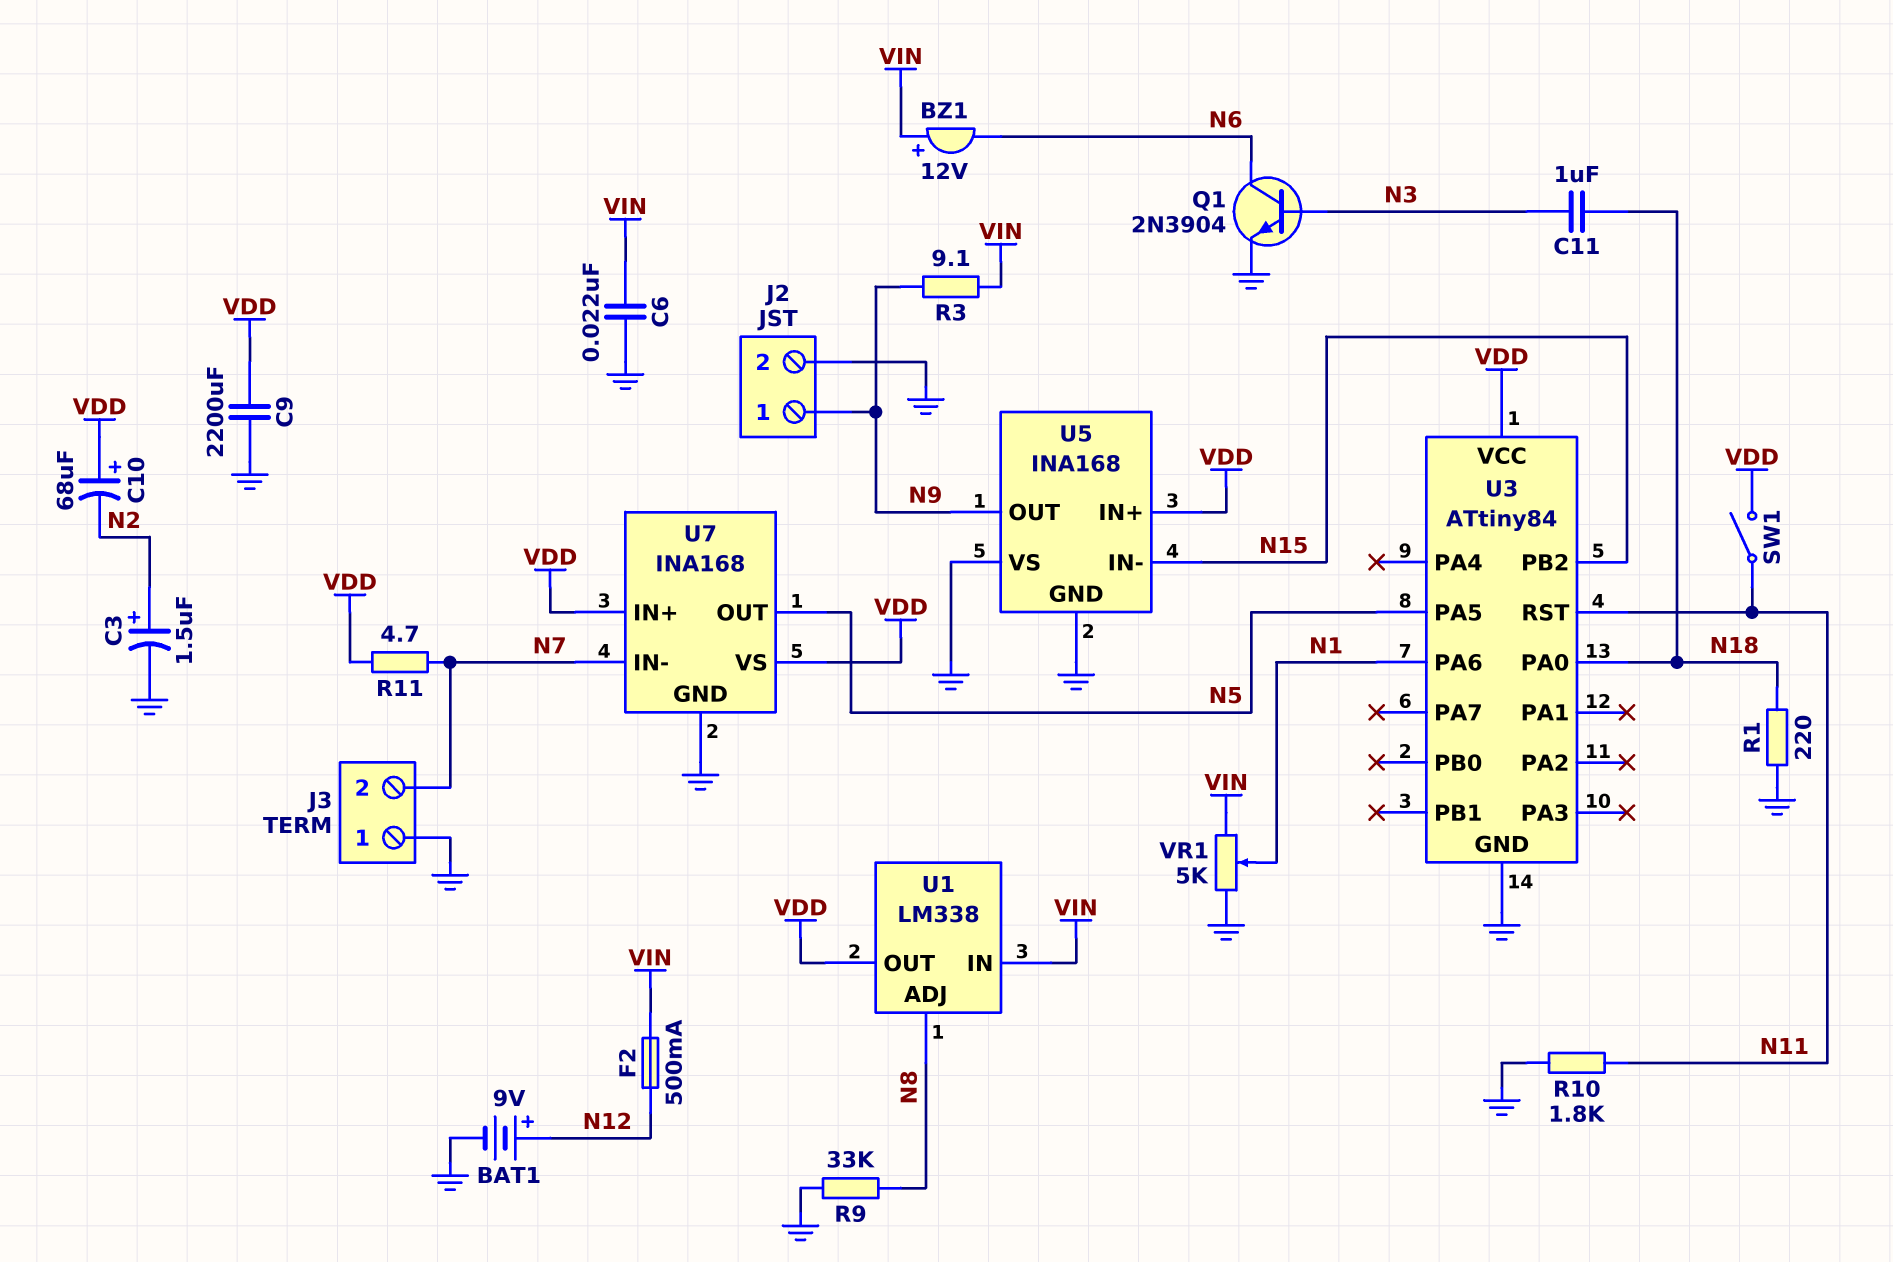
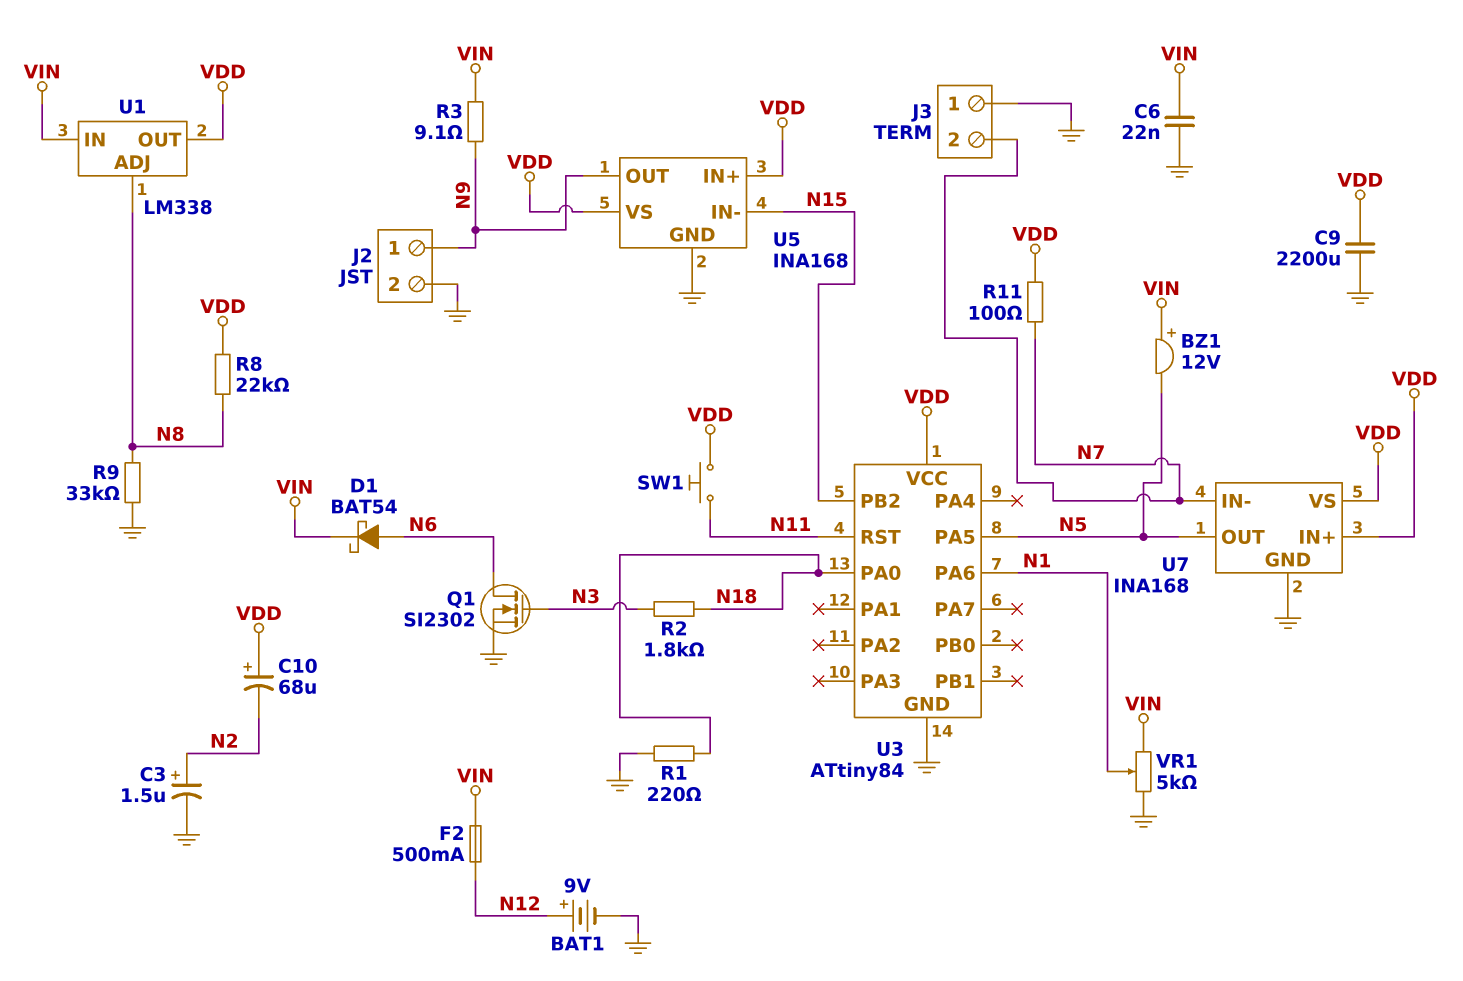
BZ1: buzzer 12V (plus VIN, minus N6) -> buzzer 12V (plus VIN, minus N5)
C11: 1uF (N3, N18) -> none
D1: none -> schottky BAT54 (A N6, K VIN)
Q1: NPN 2N3904 (B N3, C N6, E GND) -> NMOS SI2302 (G N3, D N6, S GND)
R2: none -> 1.8k (N3, N18)
R8: none -> 22k (N8, VDD)
R10: 1.8k (GND, N11) -> none
R11: 4.7 (N7, VDD) -> 100 (N7, VDD)
SW1: switch (N11, VDD) -> button (N11, VDD)
U5 pin VS: GND -> VDD

